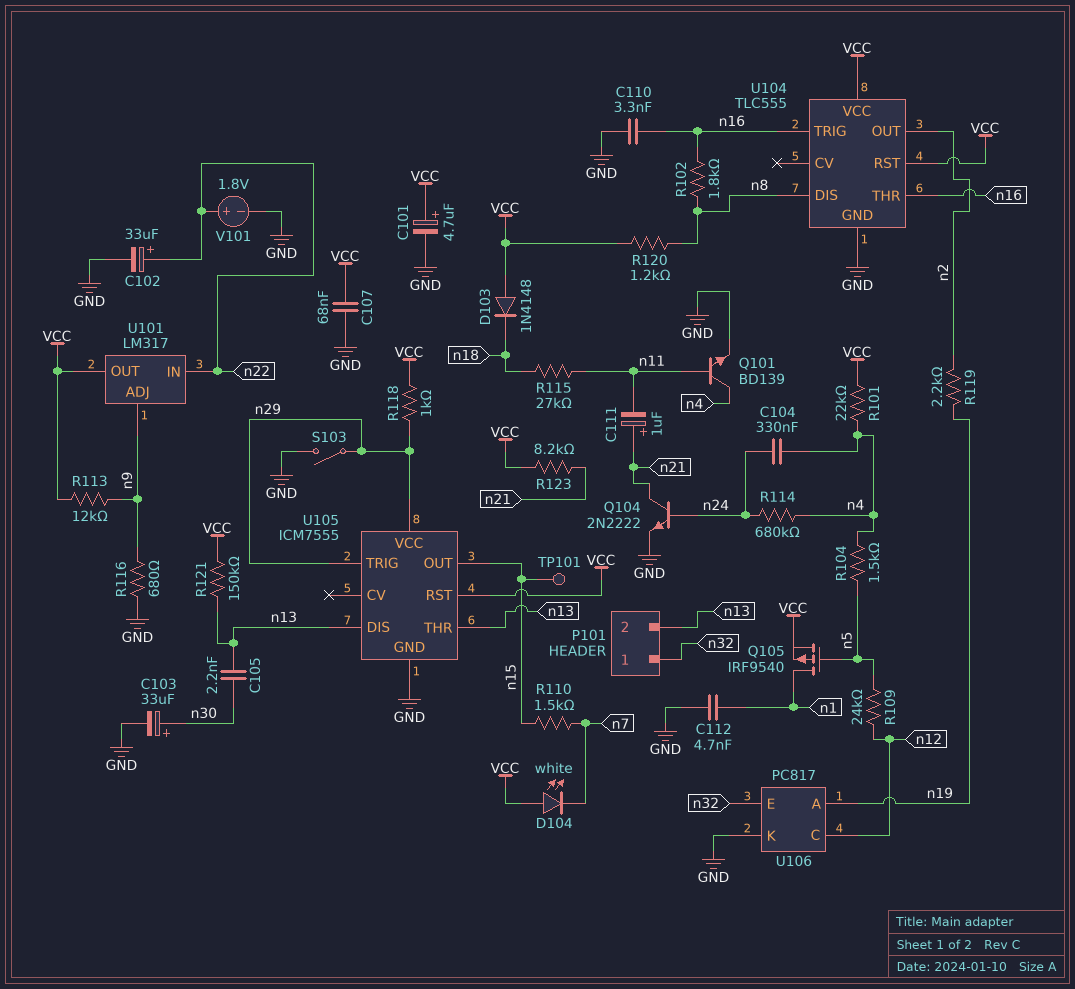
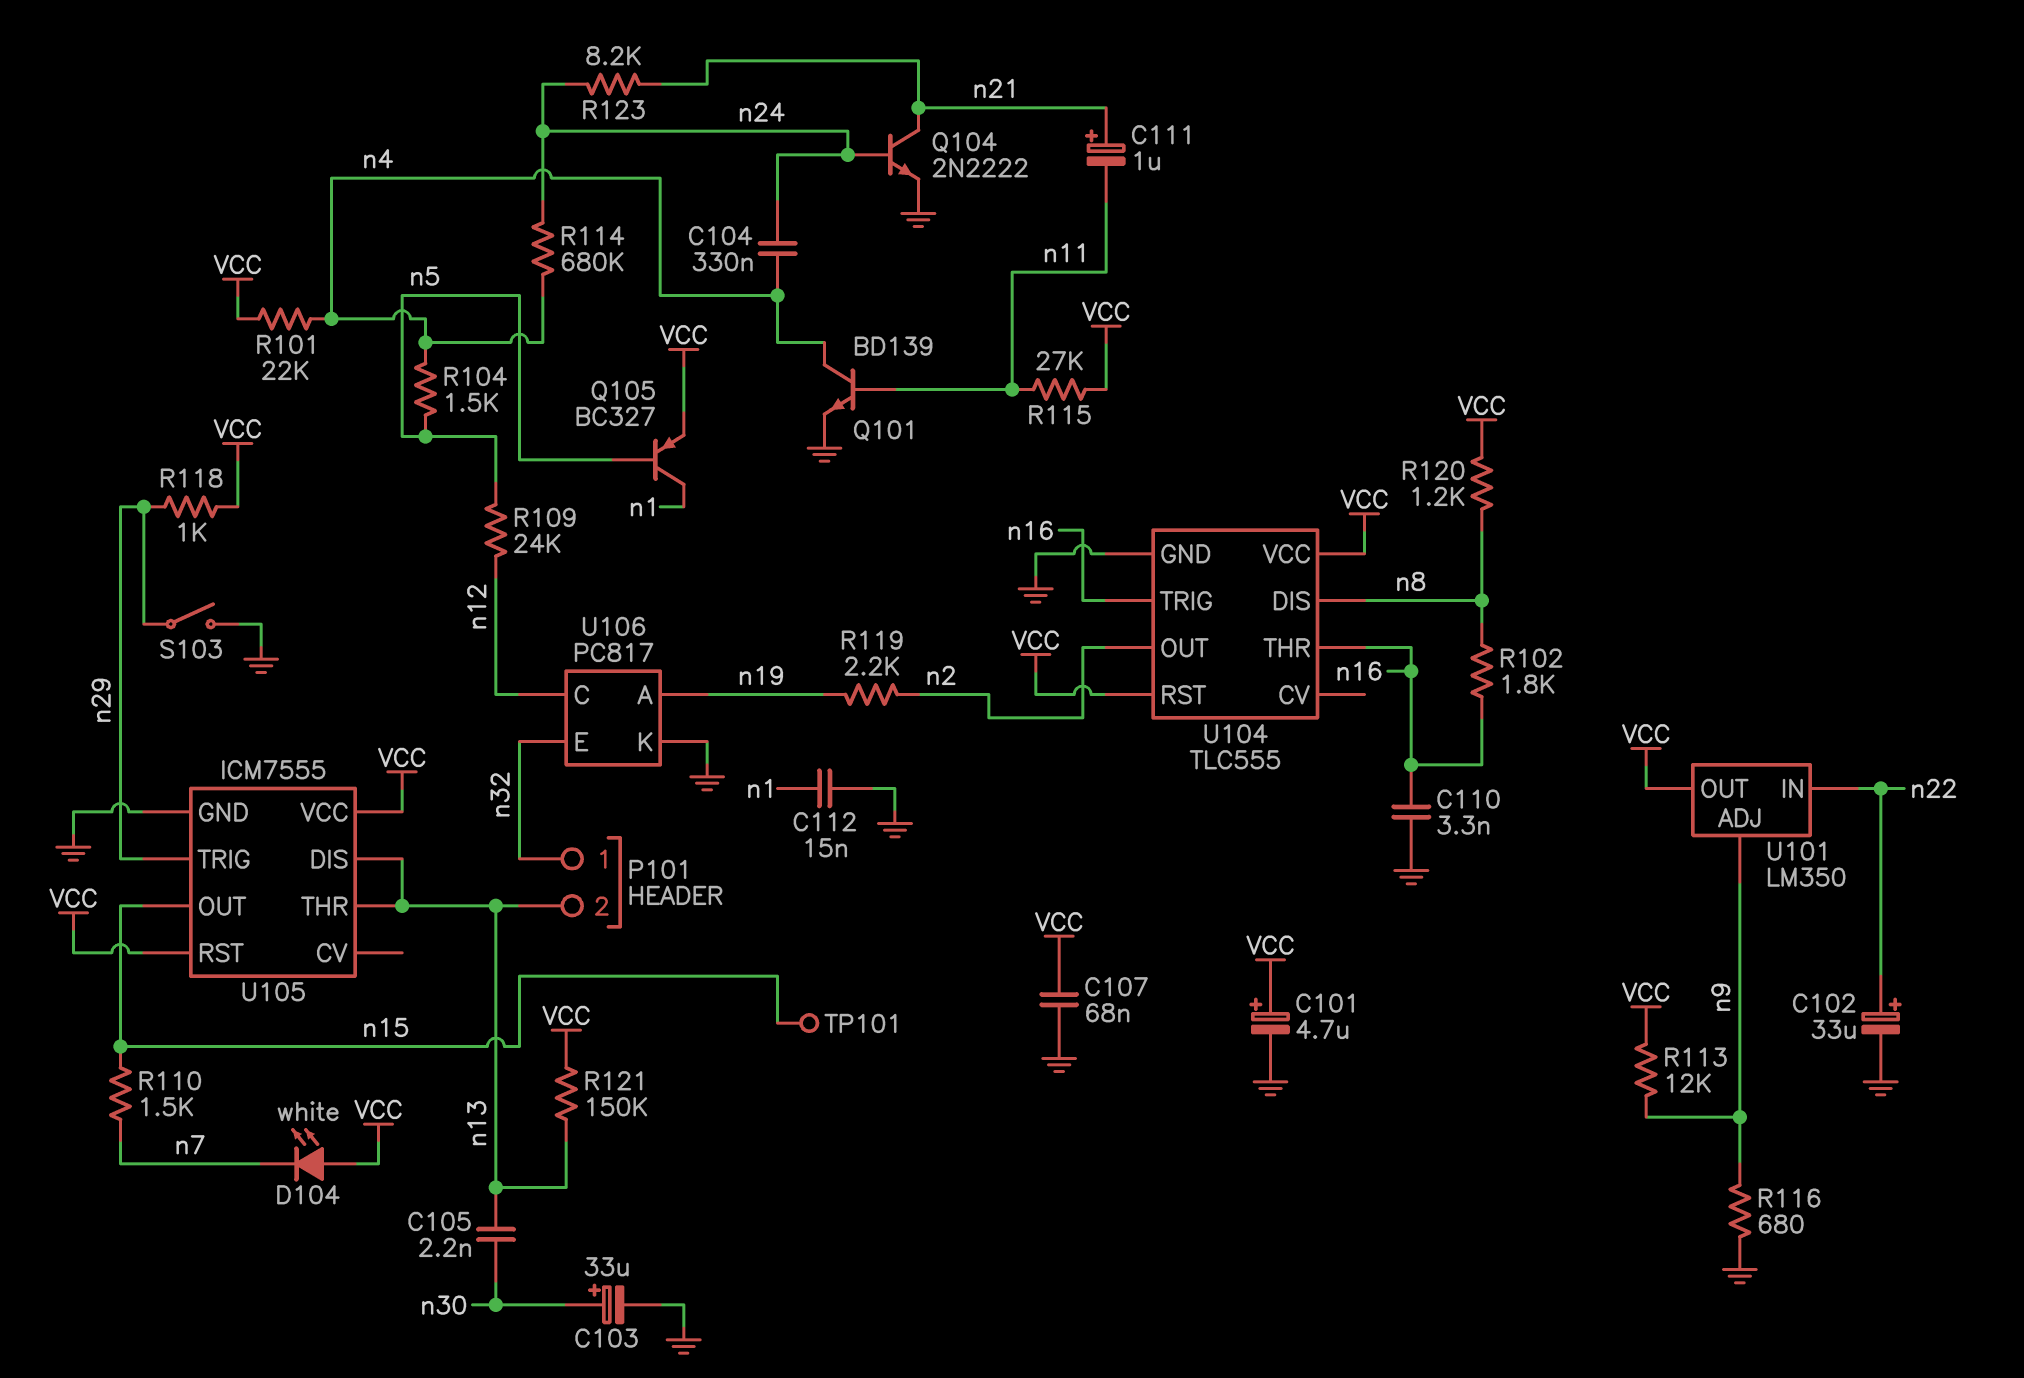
C112: 4.7nF (GND, n1) -> 15nF (GND, n1)
D103: diode 1N4148 (A VCC, K n18) -> none
Q105: PMOS IRF9540 (G n5, D n1, S VCC) -> PNP BC327 (B n5, C n1, E VCC)
R115: 27k (n11, n18) -> 27k (VCC, n11)
R123: 8.2k (VCC, n21) -> 8.2k (n21, n24)
U101: LM317 -> LM350
U105 pin VCC: n29 -> VCC
V101: 1.8V (plus n22, minus GND) -> none

